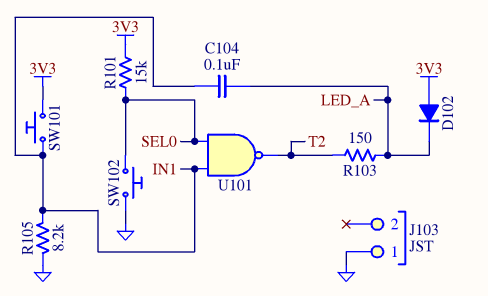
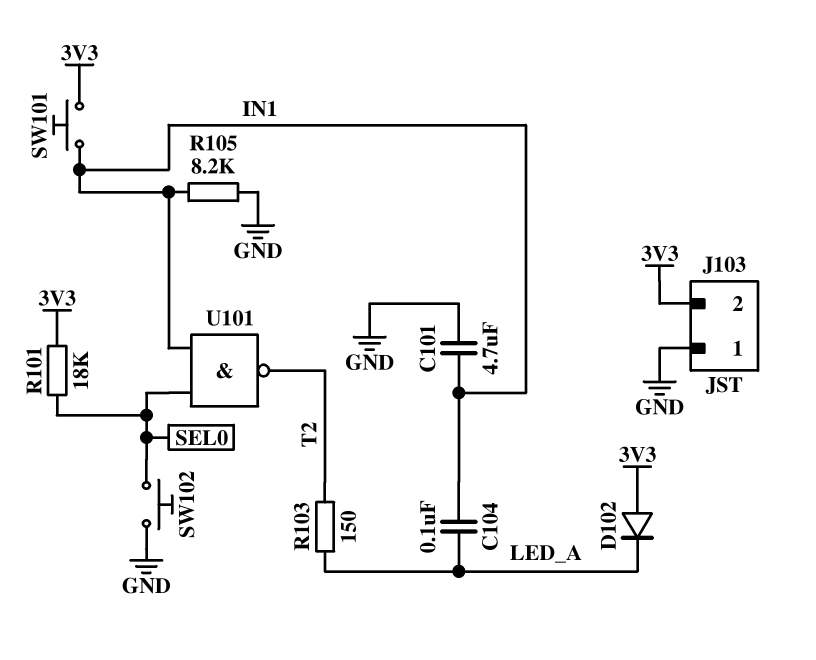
C101: none -> 4.7uF (GND, IN1)
J103 pin 2: none -> 3V3
R101: 15k (3V3, SEL0) -> 18k (3V3, SEL0)

